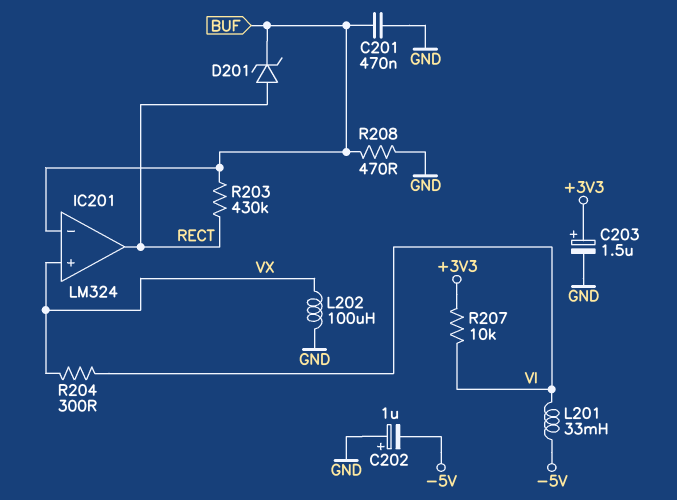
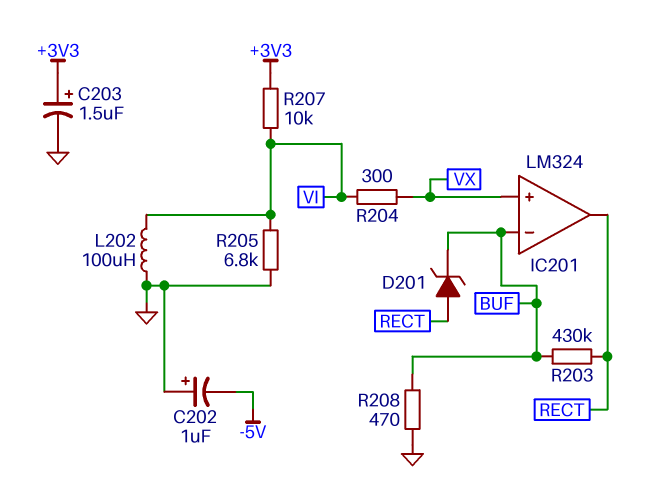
C201: 470nF (BUF, GND) -> none
L201: 33mH (-5V, VI) -> none
L202: 100uH (GND, VX) -> 100uH (GND, VI)
R205: none -> 6.8k (GND, VI)

